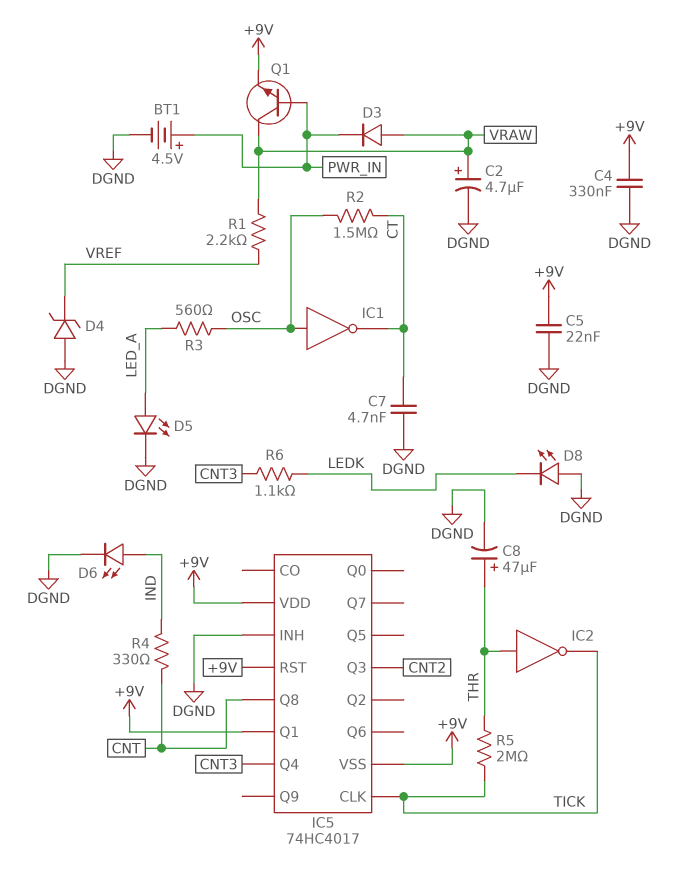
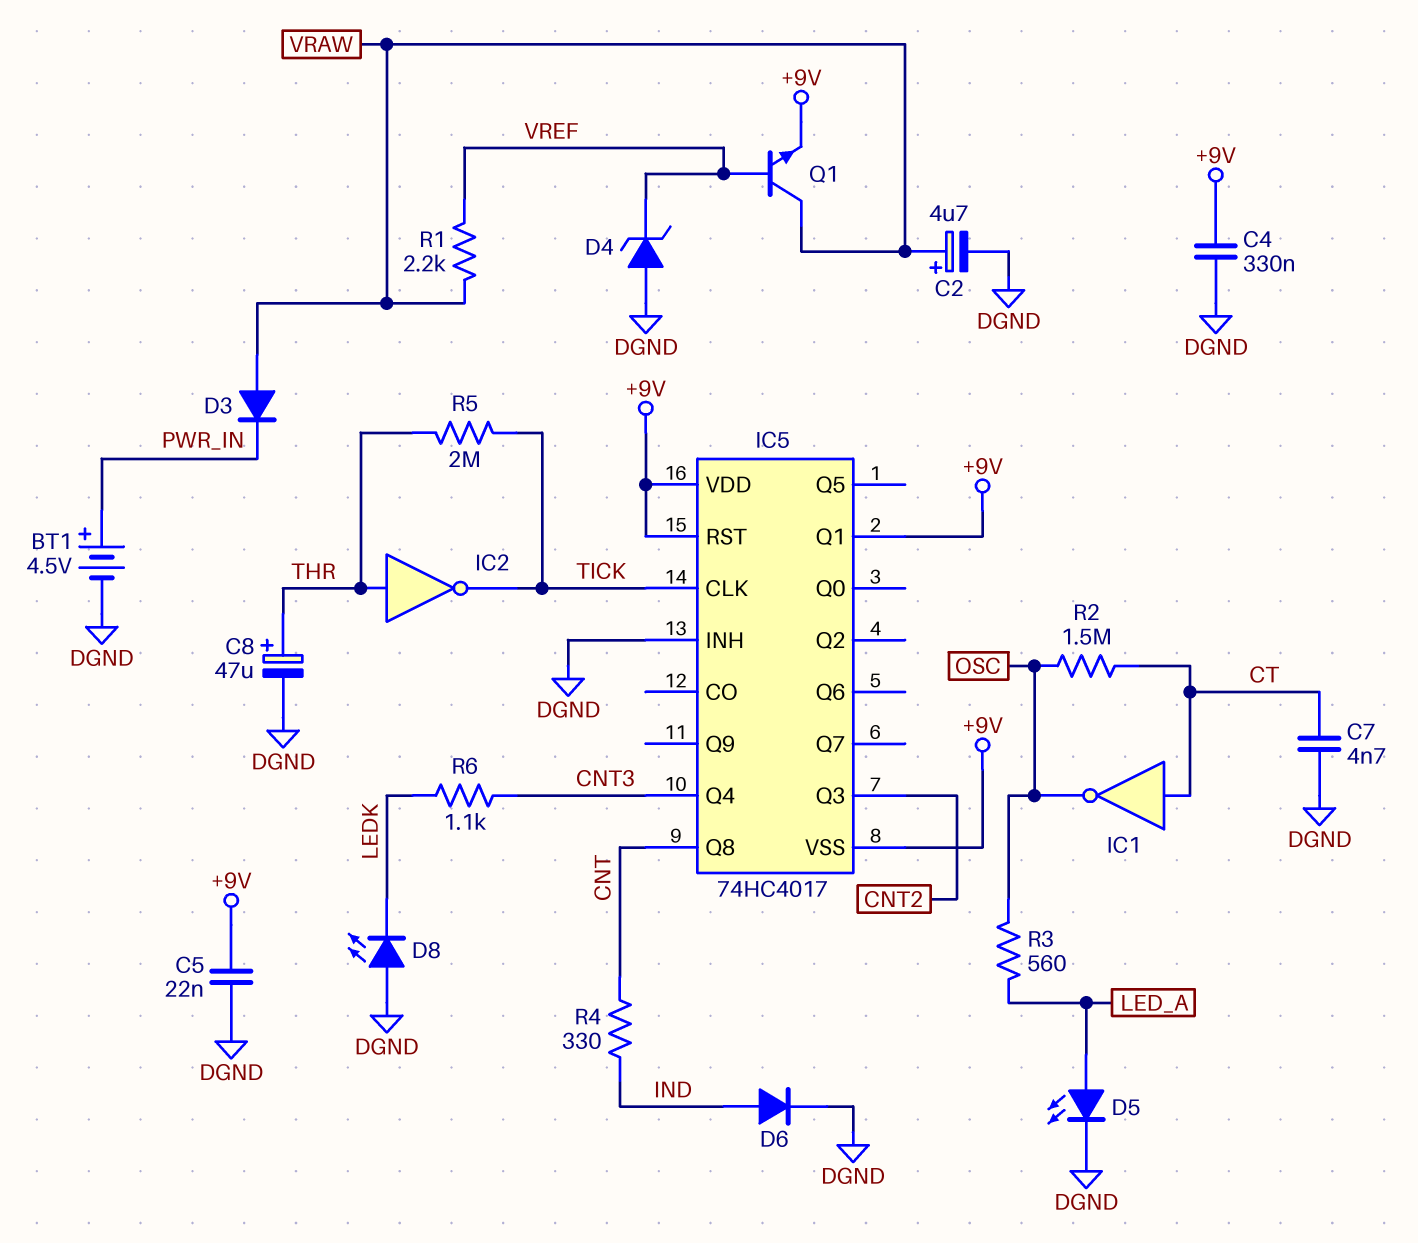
D6: LED (A IND, K DGND) -> diode (A IND, K DGND)
IC1: NOT (in OSC, out CT) -> NOT (in CT, out OSC)
Q1: NPN (B PWR_IN, C VRAW, E +9V) -> NPN (B VREF, C VRAW, E +9V)

